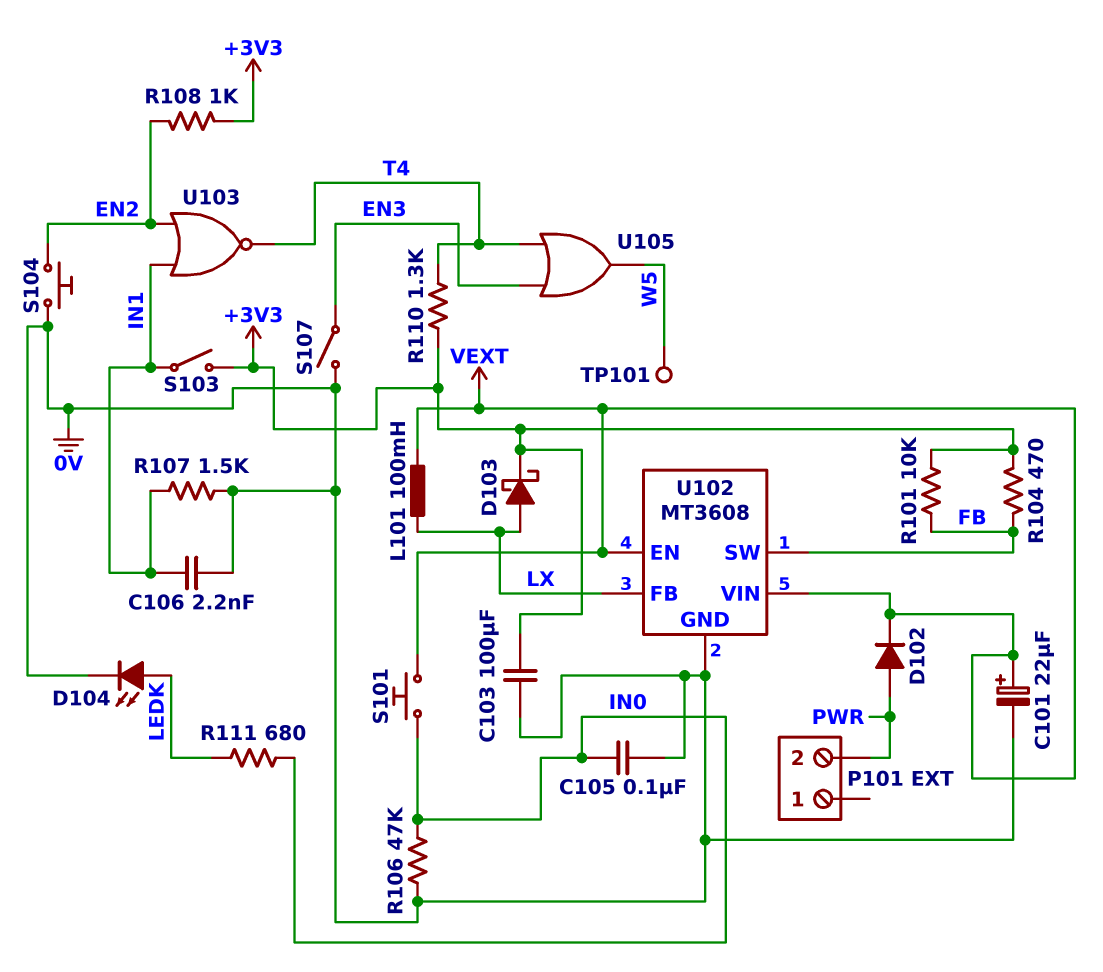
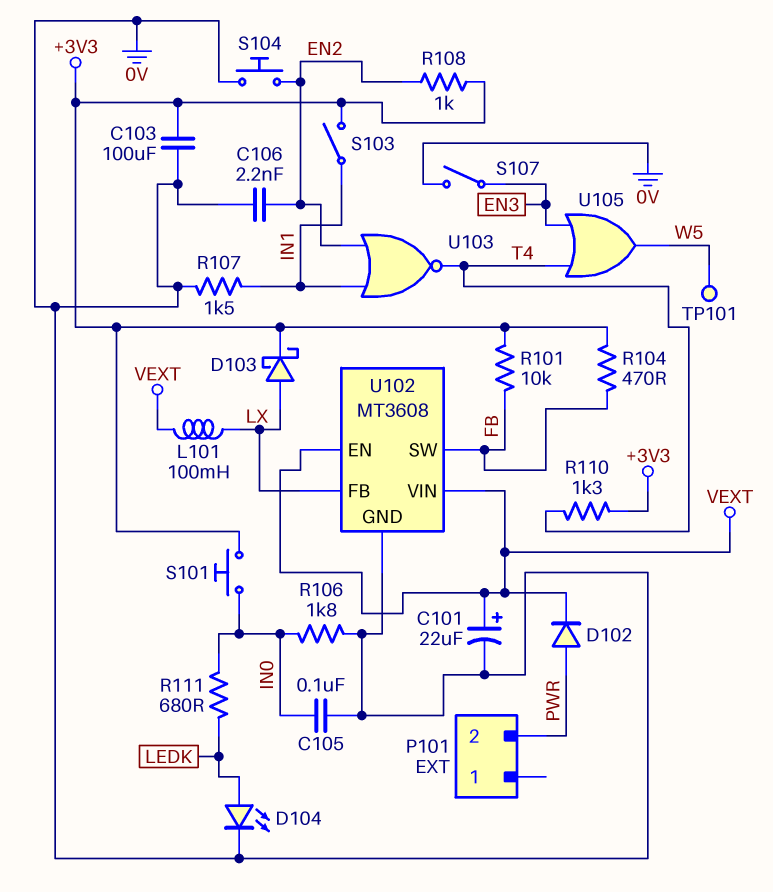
C106: 2.2nF (0V, IN1) -> 2.2nF (0V, EN2)
R106: 47k (0V, IN0) -> 1.8k (0V, IN0)
S101: button (IN0, VEXT) -> button (+3V3, IN0)

